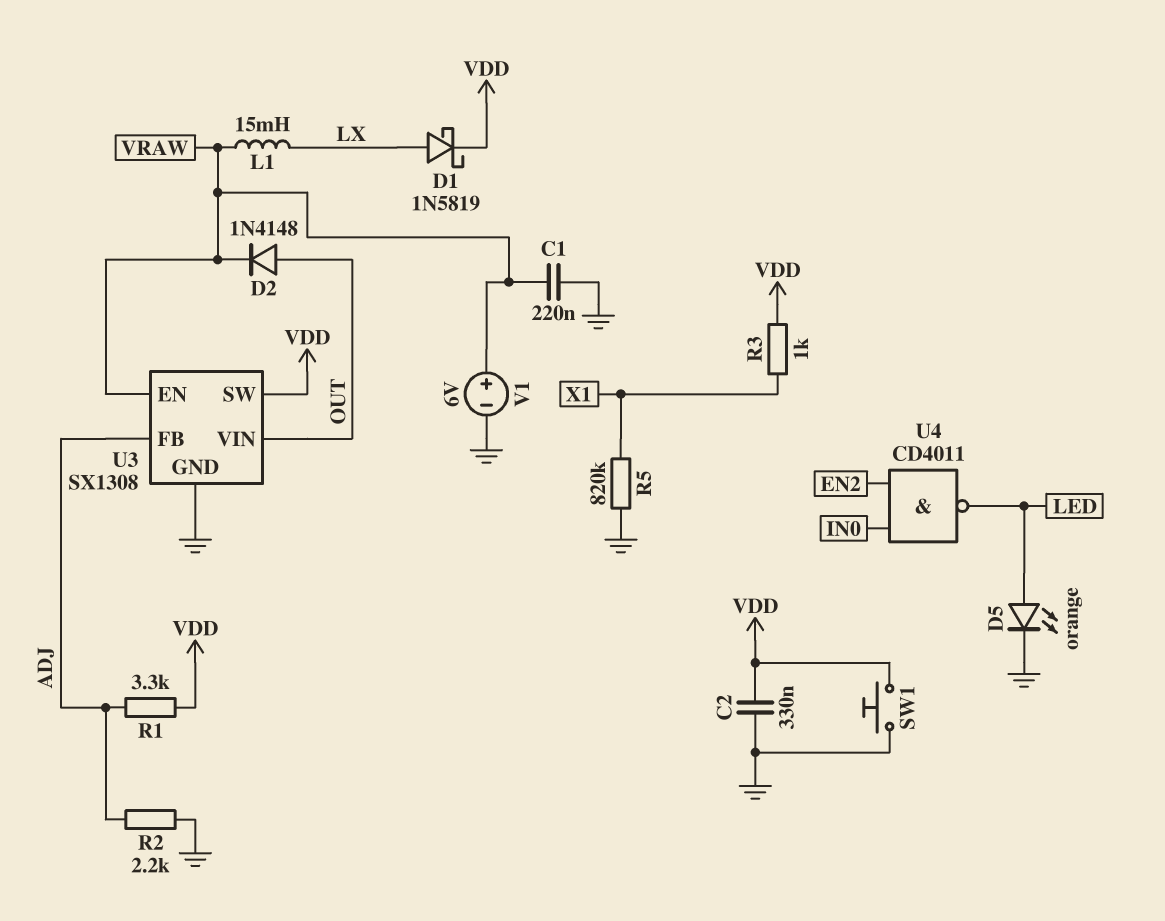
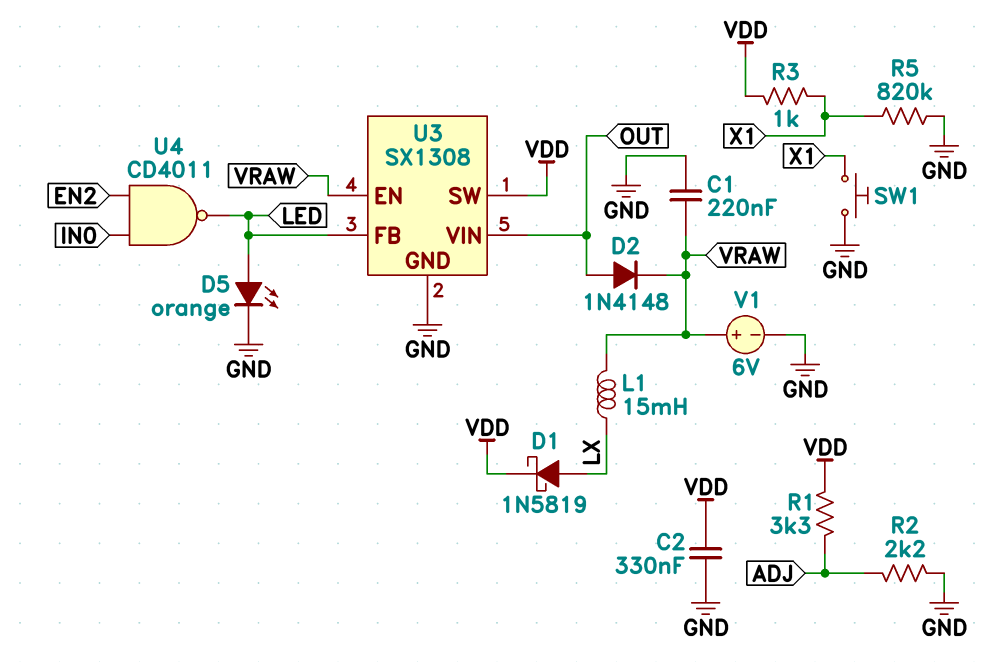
SW1: button (GND, VDD) -> button (GND, X1)
U3 pin FB: ADJ -> LED

